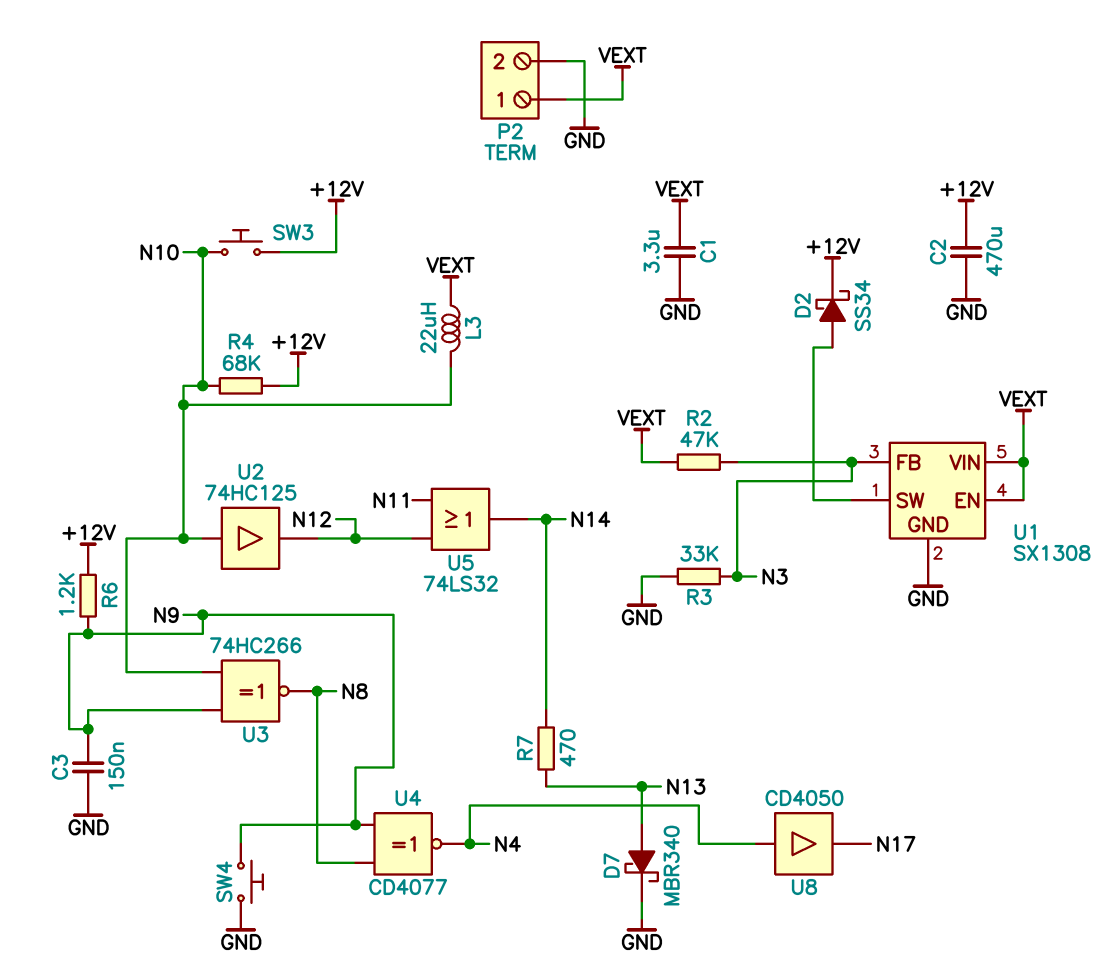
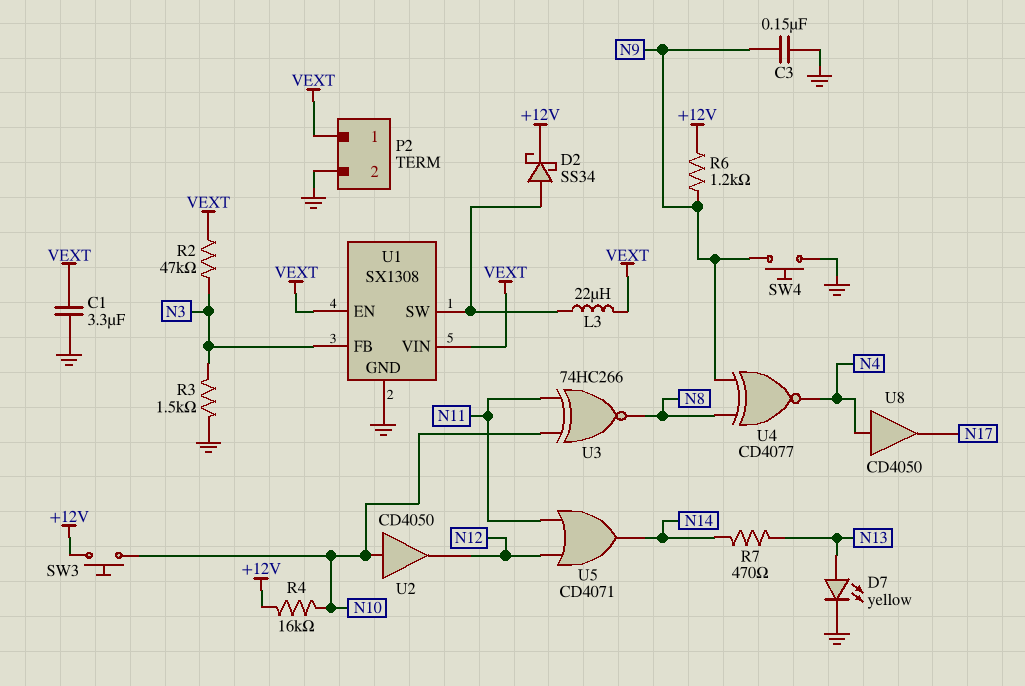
C2: 470uF (+12V, GND) -> none
D7: schottky MBR340 (A N13, K GND) -> LED yellow (A N13, K GND)
L3: 22uH (N10, VEXT) -> 22uH (U1/SW, VEXT)
R3: 33k (GND, N3) -> 1.5k (GND, N3)
R4: 68k (+12V, N10) -> 16k (+12V, N10)
U2: buffer 74HC125 (in N10, out N12) -> buffer CD4050 (in N10, out N12)
U3: XNOR 74HC266 (in N9, in N10, out N8) -> XNOR 74HC266 (in N10, in N11, out N8)
U5: OR 74LS32 (in N11, in N12, out N14) -> OR CD4071 (in N11, in N12, out N14)

